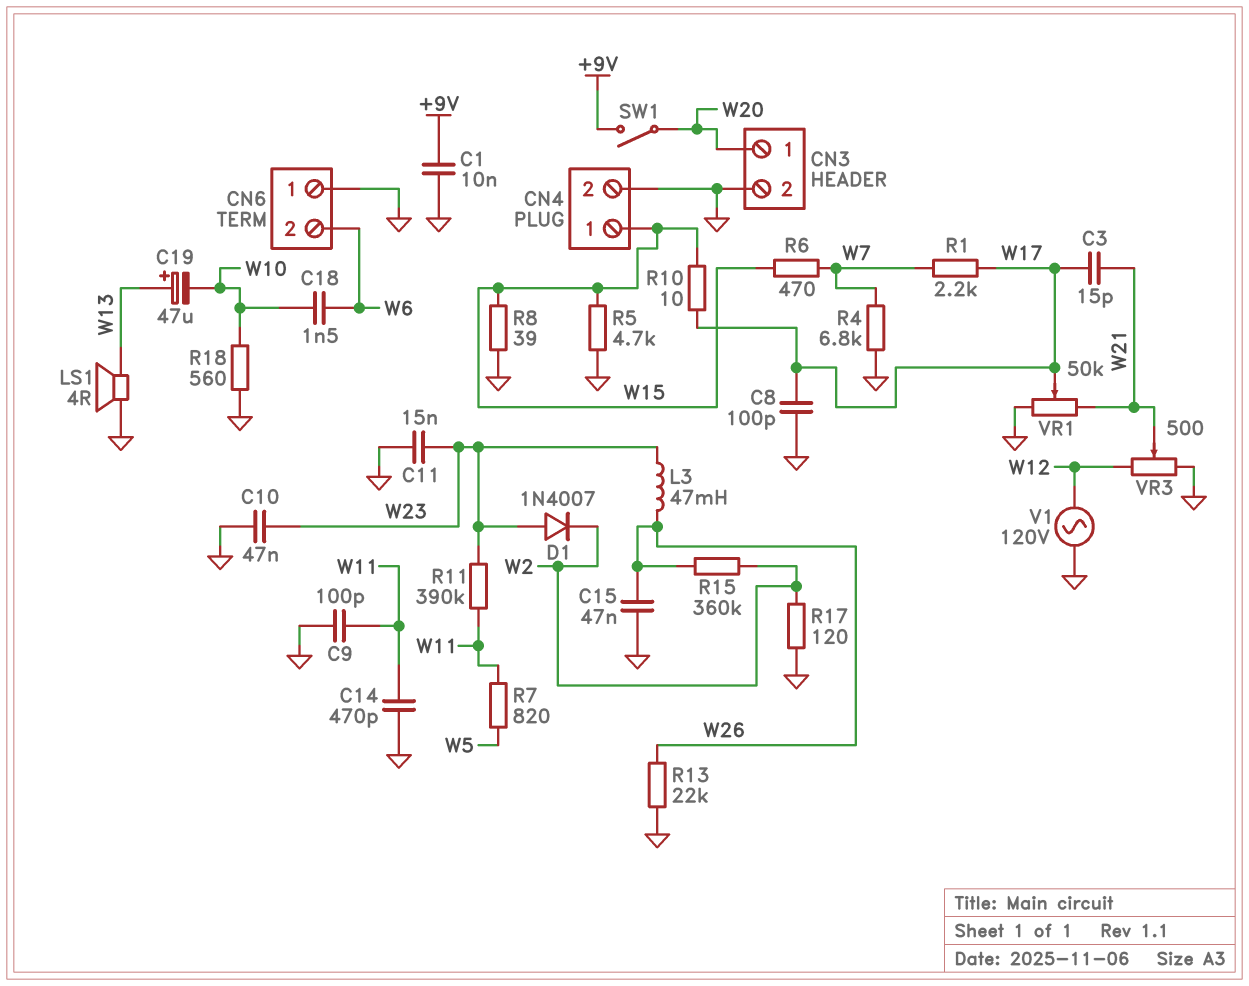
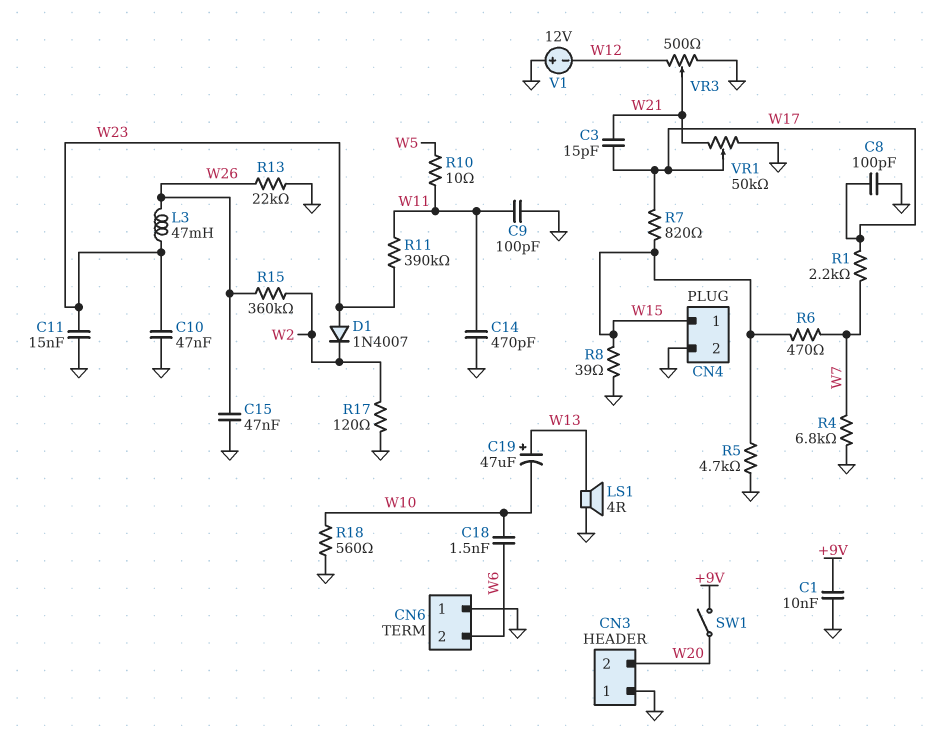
CN3 pin 1: W20 -> GND
CN3 pin 2: GND -> W20
R7: 820 (W5, W11) -> 820 (W15, W17)
R10: 10 (W15, W17) -> 10 (W5, W11)
V1: AC 120V (GND, W12) -> 12V (plus GND, minus W12)

